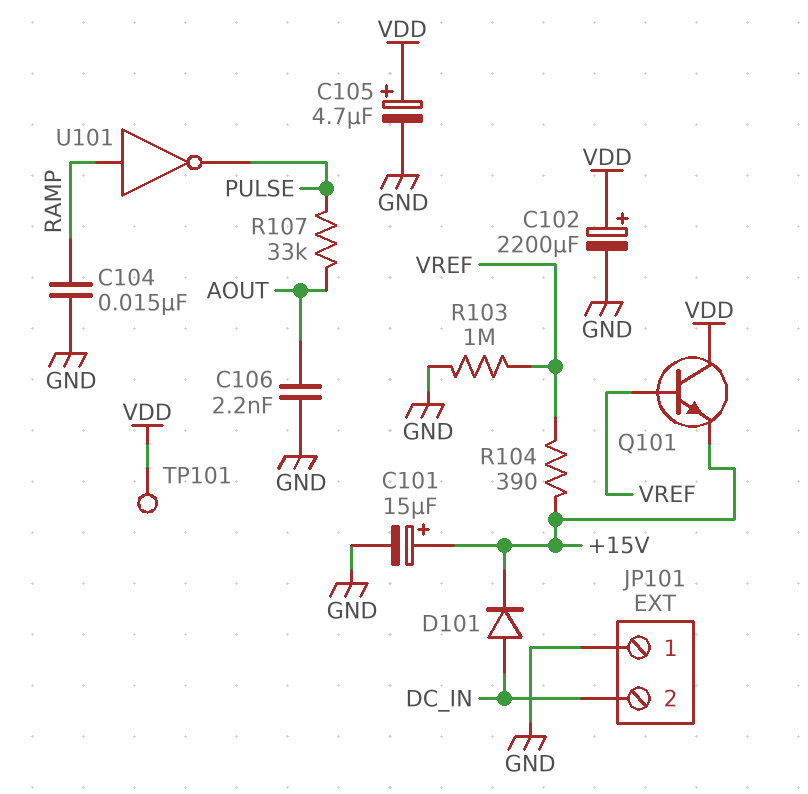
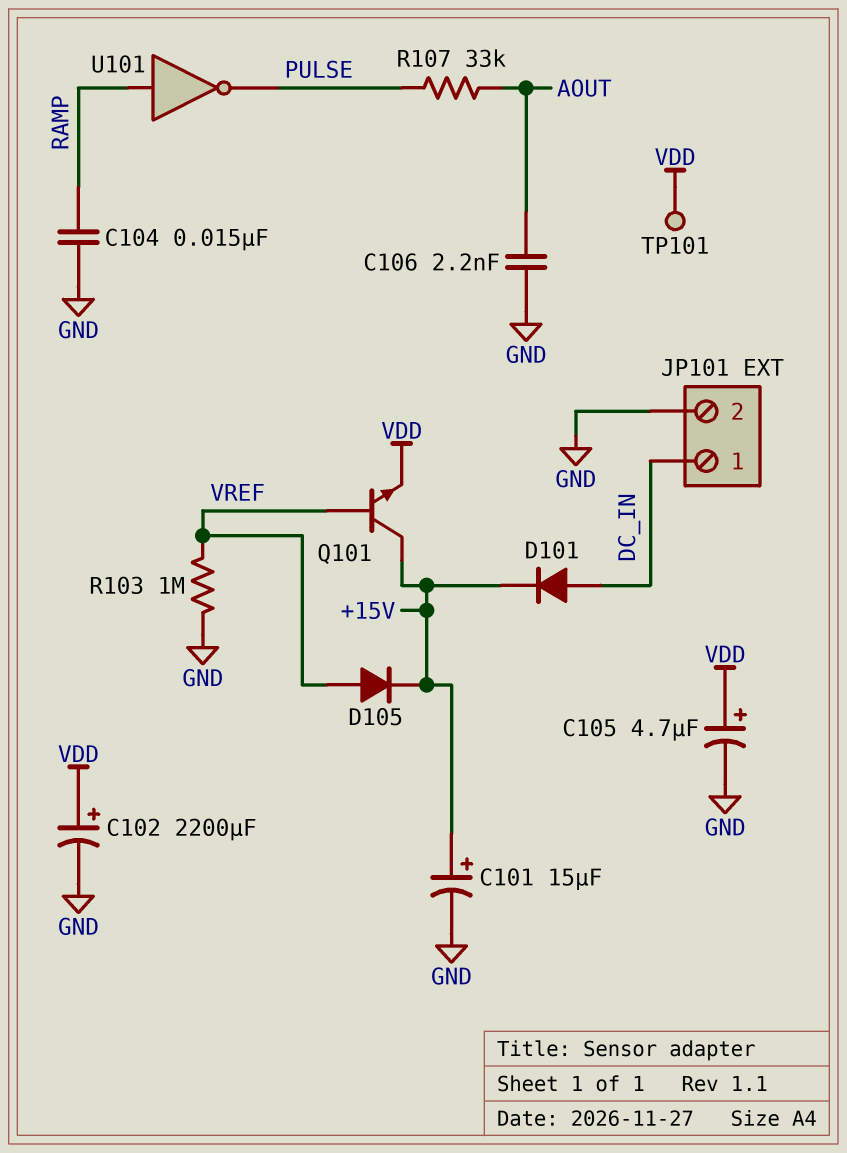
D105: none -> diode (A VREF, K +15V)
JP101 pin 1: GND -> DC_IN
JP101 pin 2: DC_IN -> GND
Q101: NPN (B VREF, C VDD, E +15V) -> NPN (B VREF, C +15V, E VDD)
R104: 390 (+15V, VREF) -> none

